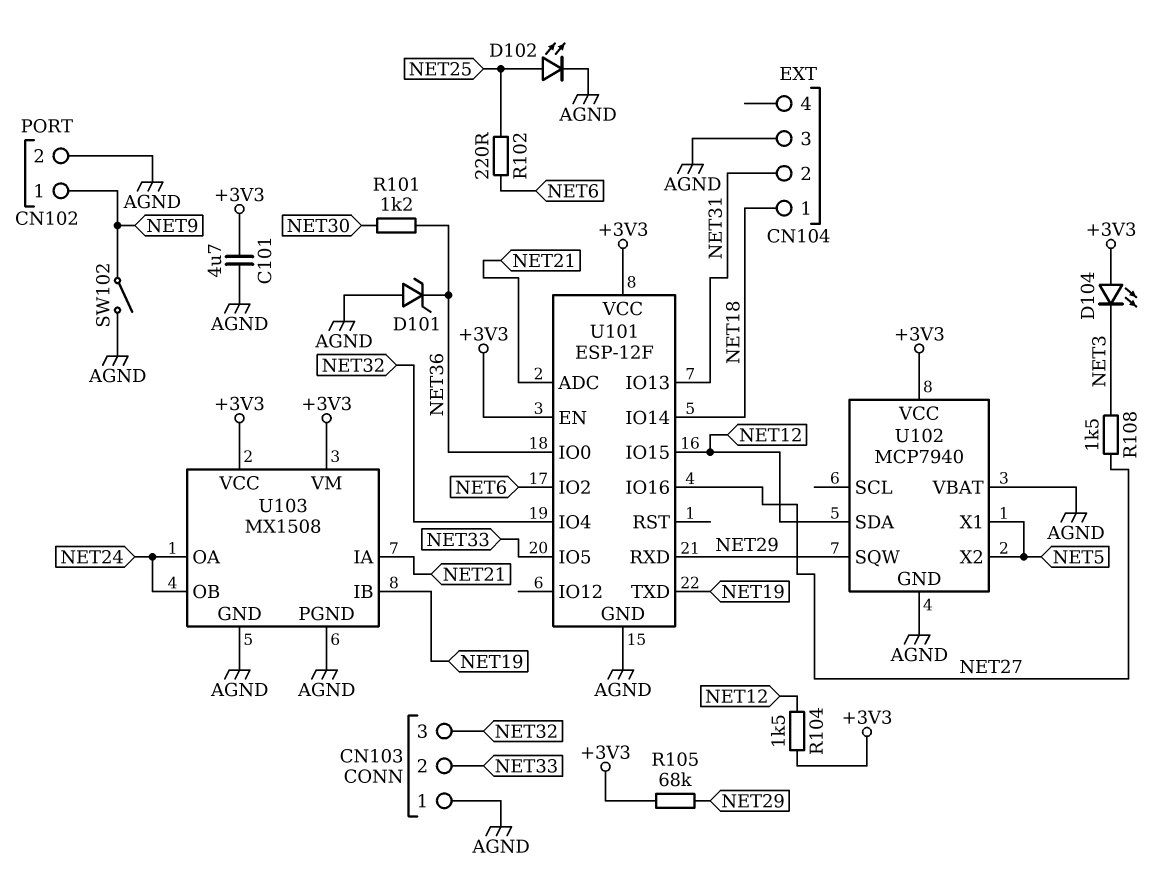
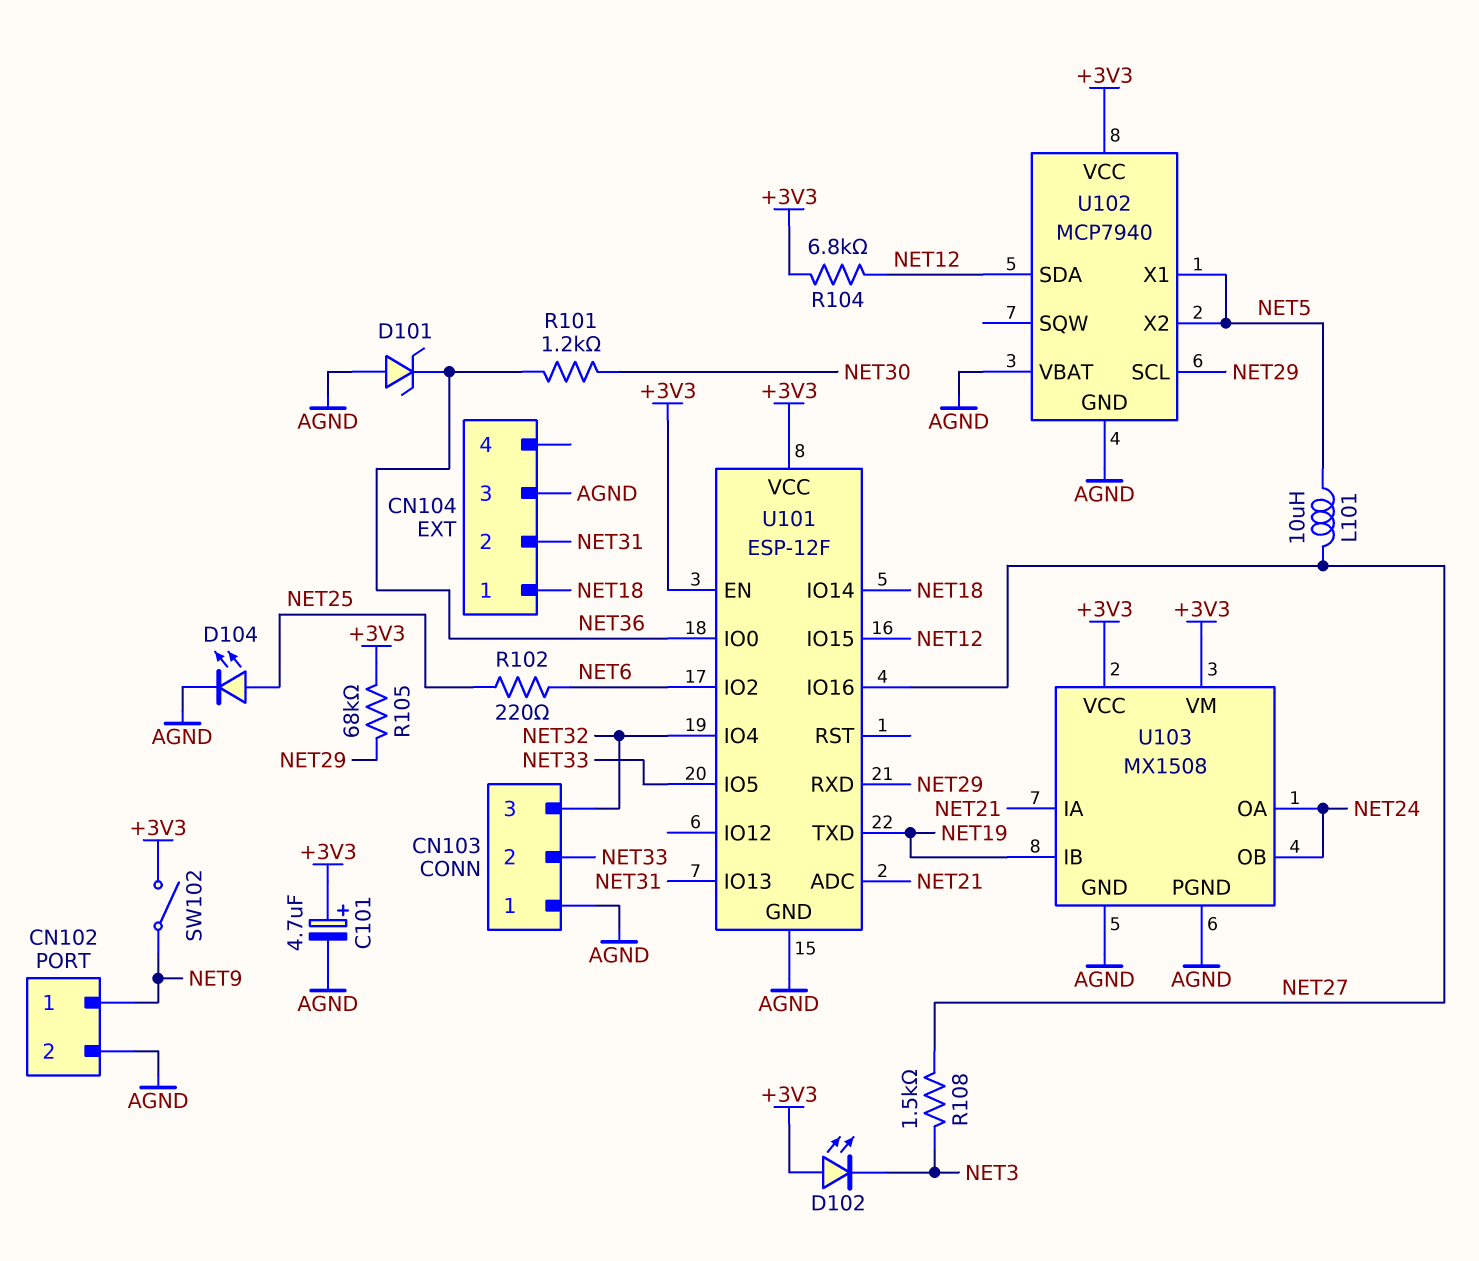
C101: 4.7uF (+3V3, AGND) -> 4.7uF (plus +3V3, minus AGND)
D102: LED (A NET25, K AGND) -> LED (A +3V3, K NET3)
D104: LED (A +3V3, K NET3) -> LED (A NET25, K AGND)
L101: none -> 10uH (NET5, NET27)
R104: 1.5k (+3V3, NET12) -> 6.8k (+3V3, NET12)
SW102: switch (AGND, NET9) -> switch (+3V3, NET9)
U102 pin SCL: none -> NET29
U102 pin SQW: NET29 -> none

